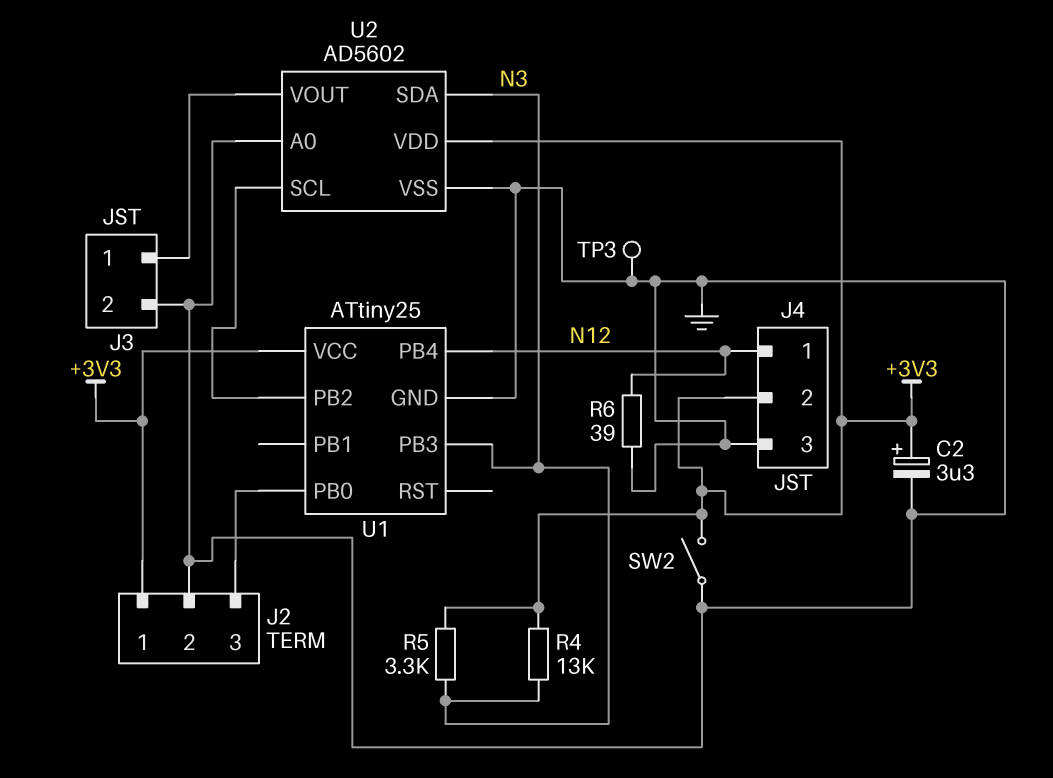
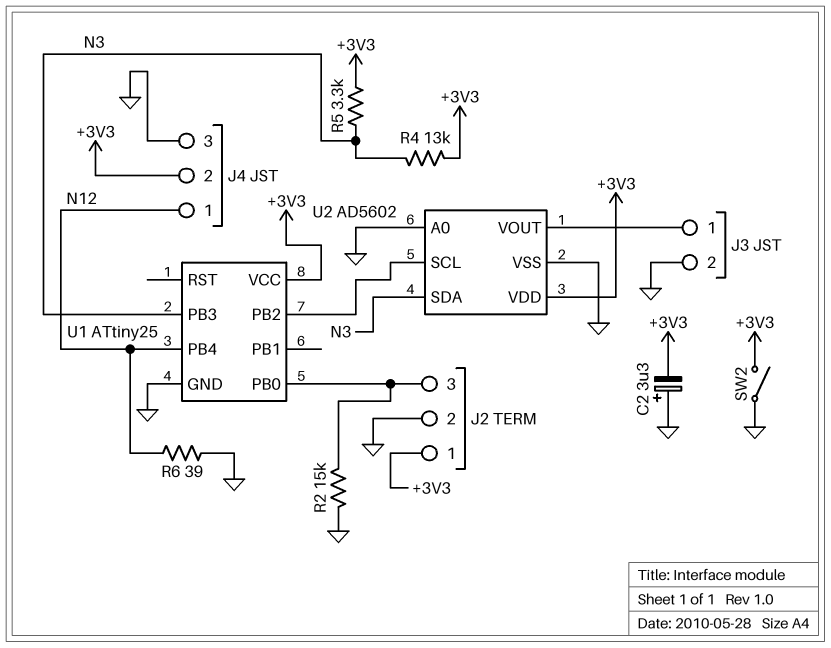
C2: 3.3uF (plus +3V3, minus GND) -> 3.3uF (plus GND, minus +3V3)
R2: none -> 15k (GND, J2/3)
TP3: test point (GND) -> none

